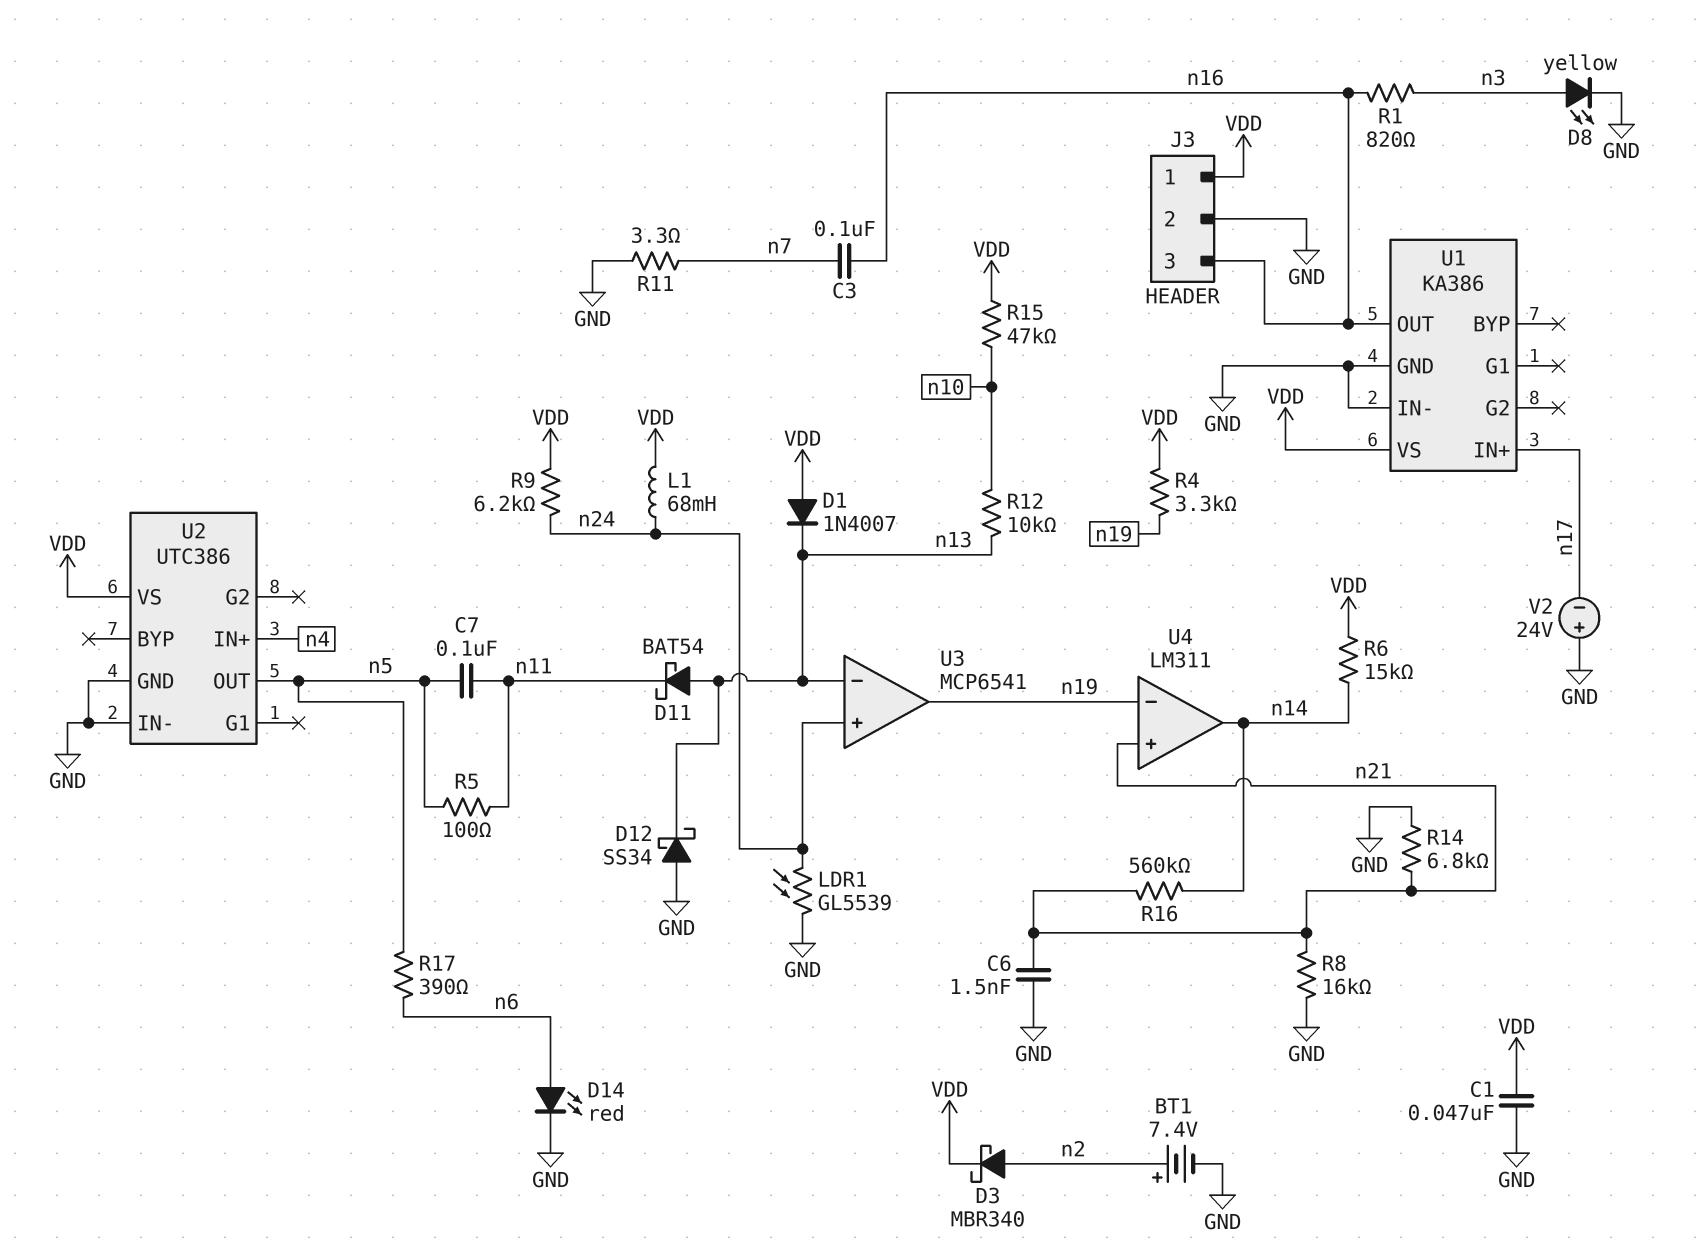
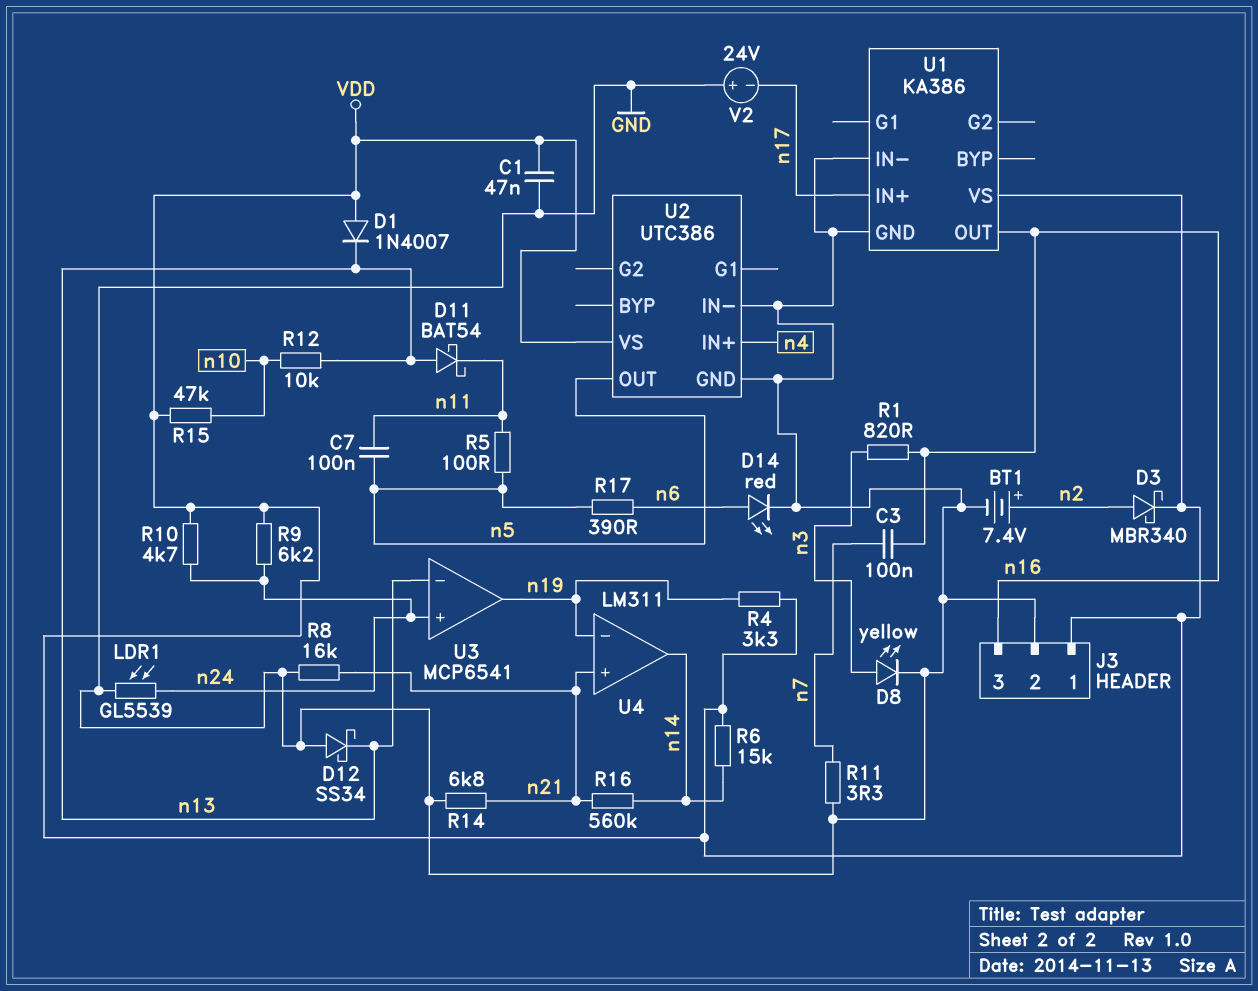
C6: 1.5nF (GND, n21) -> none
L1: 68mH (VDD, n24) -> none
R10: none -> 4.7k (VDD, n24)

